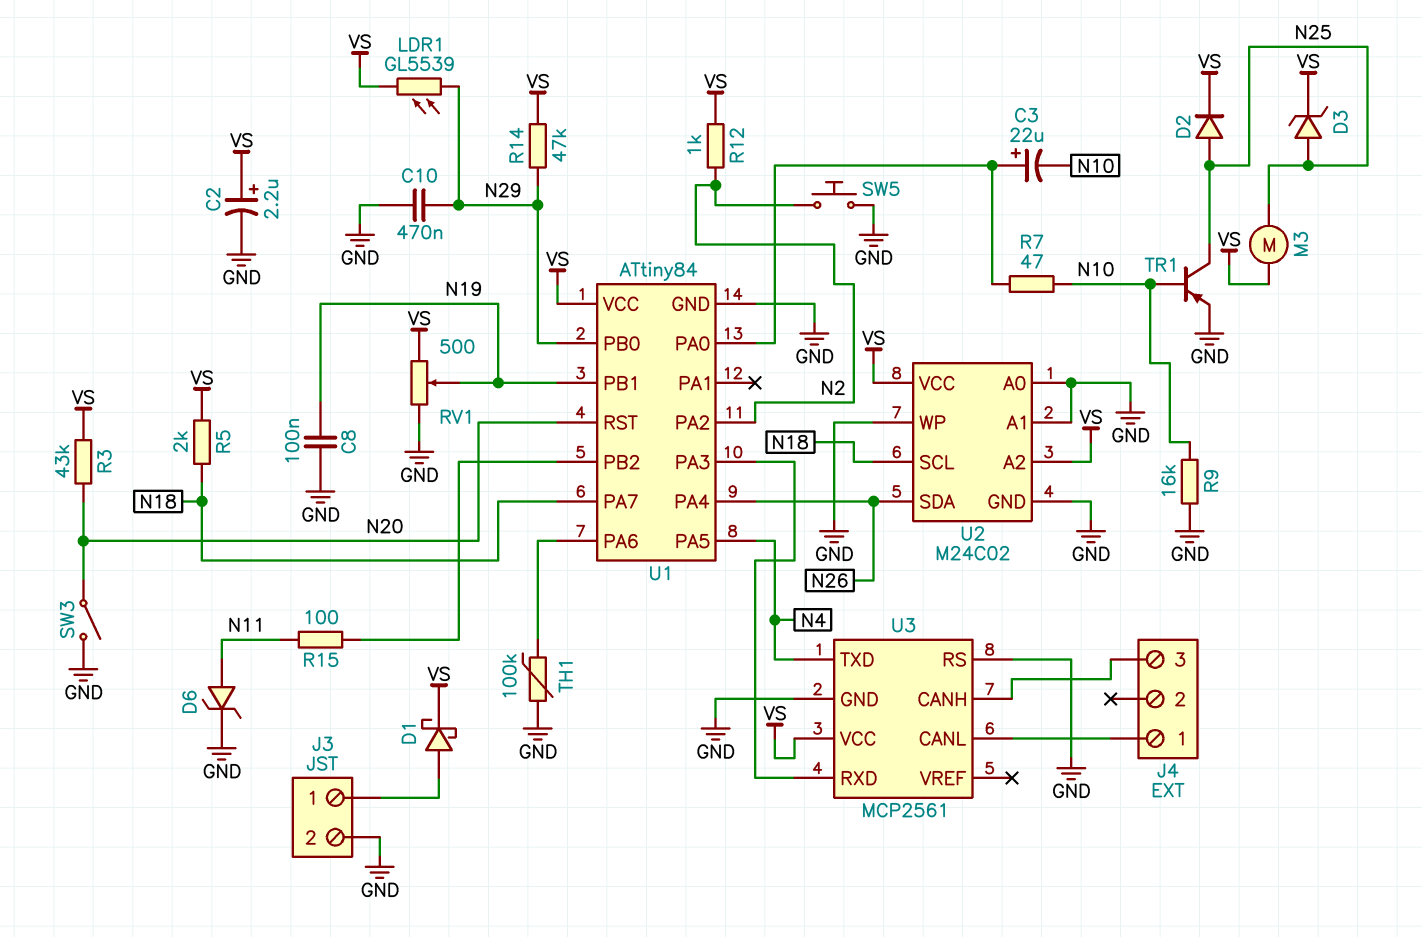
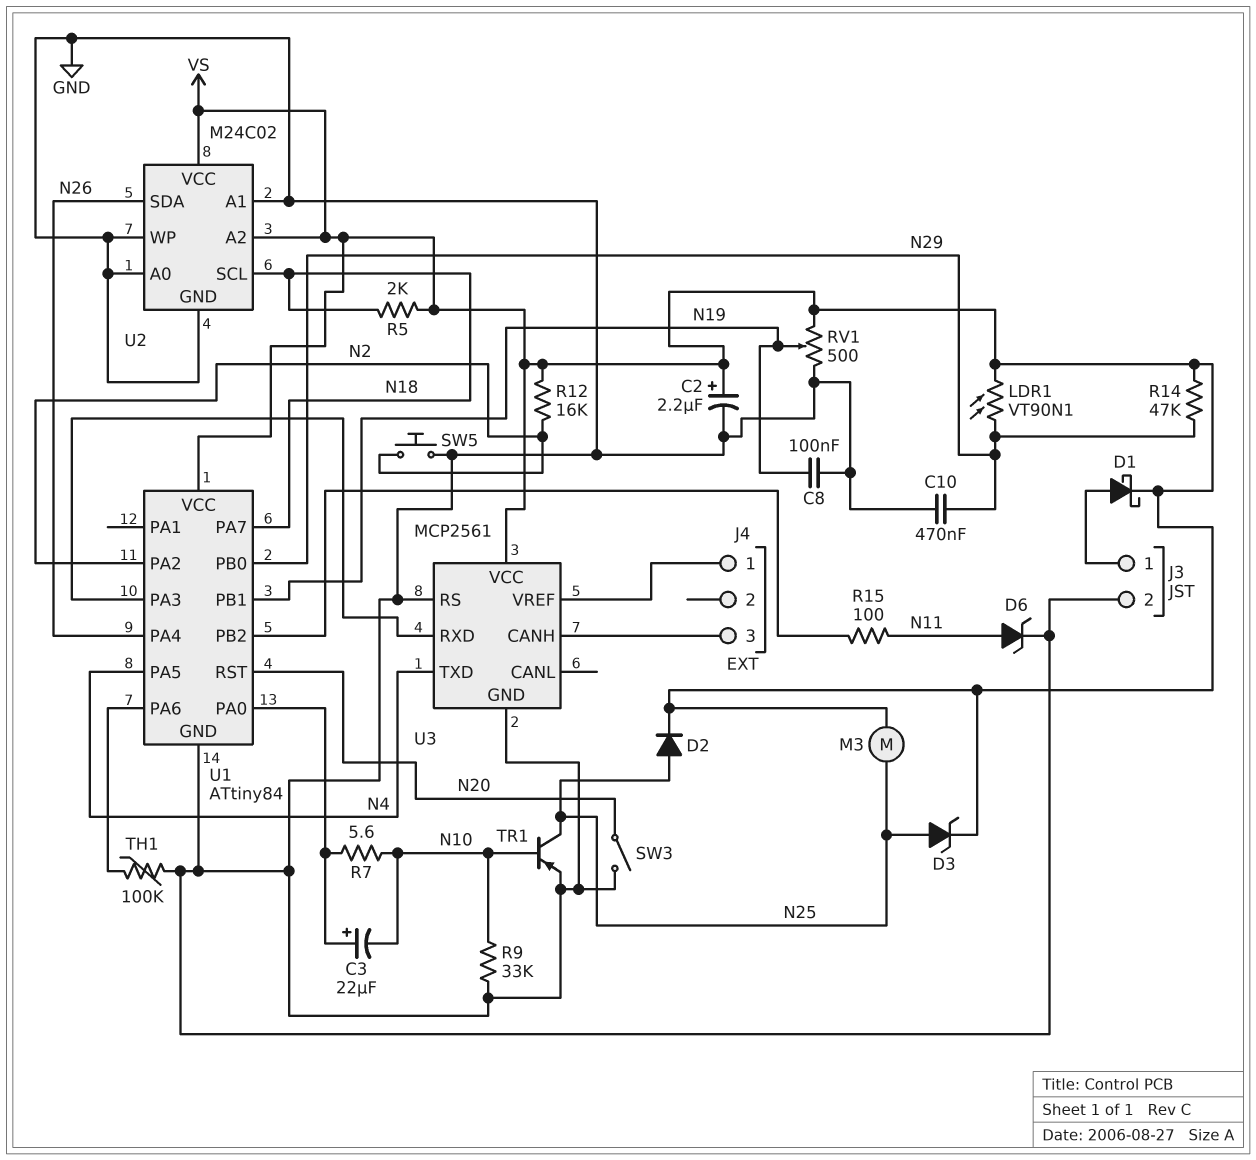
LDR1: GL5539 (N29, VS) -> VT90N1 (N29, VS)
R3: 43k (N20, VS) -> none
R7: 47 (N10, U1/PA0) -> 5.6 (N10, U1/PA0)
R9: 16k (GND, N10) -> 33k (GND, N10)
R12: 1k (N2, VS) -> 16k (N2, VS)
U3 pin CANL: J4/1 -> none
U3 pin VREF: none -> J4/1

